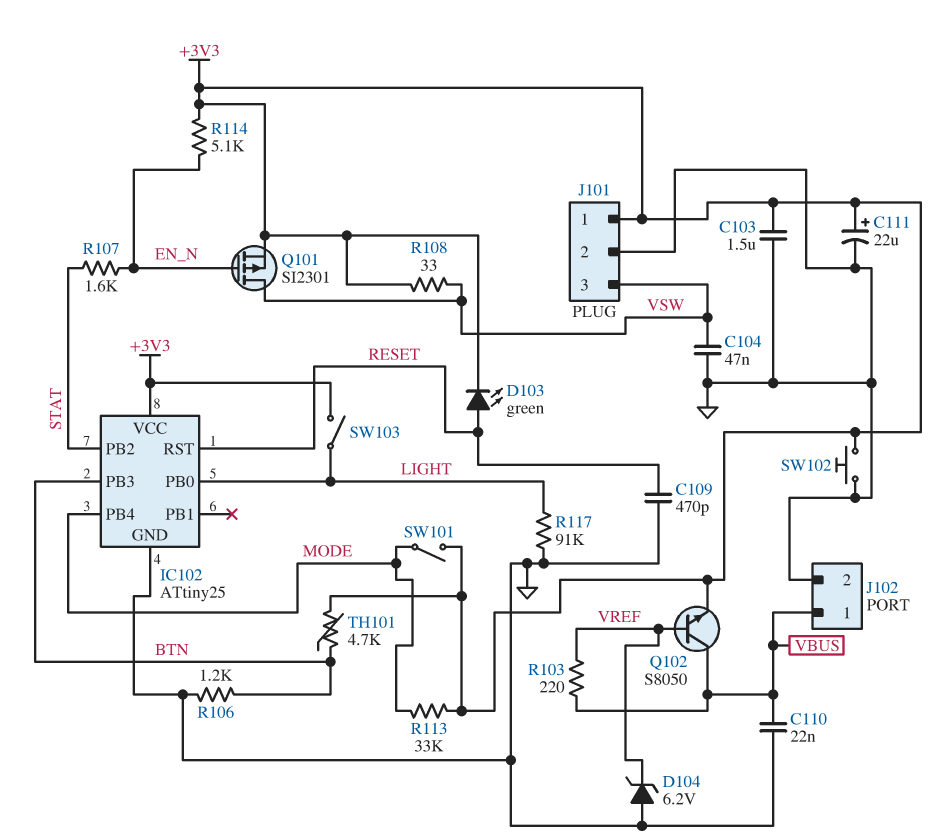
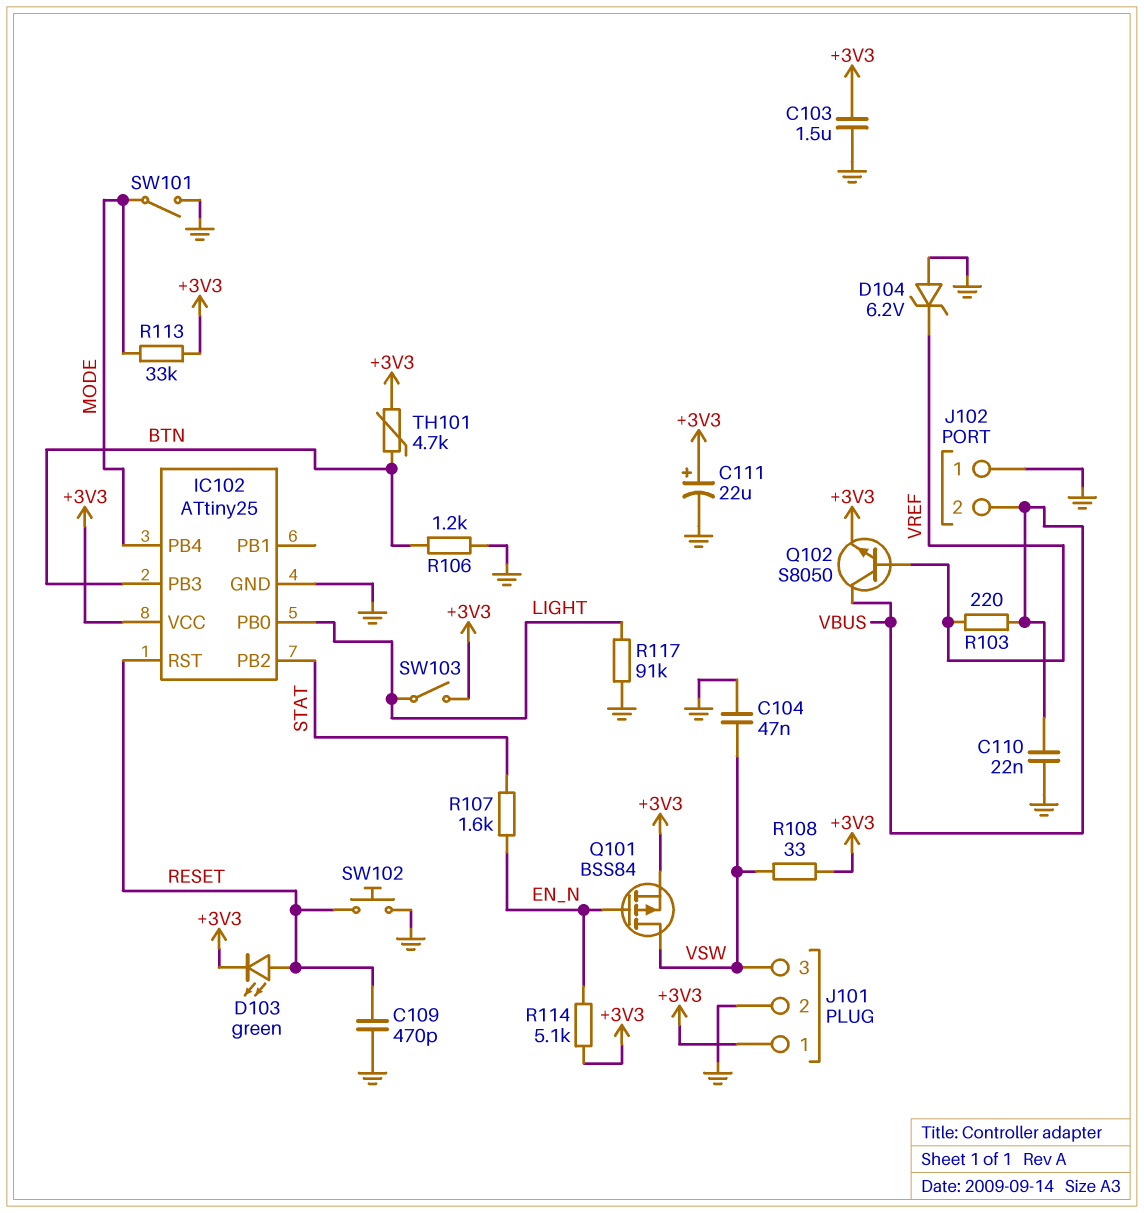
J102 pin 1: VBUS -> GND
J102 pin 2: GND -> VBUS
Q101: PMOS SI2301 (G EN_N, D VSW, S +3V3) -> PMOS BSS84 (G EN_N, D VSW, S +3V3)
SW101: switch (+3V3, MODE) -> switch (GND, MODE)
SW102: button (+3V3, GND) -> button (GND, RESET)

